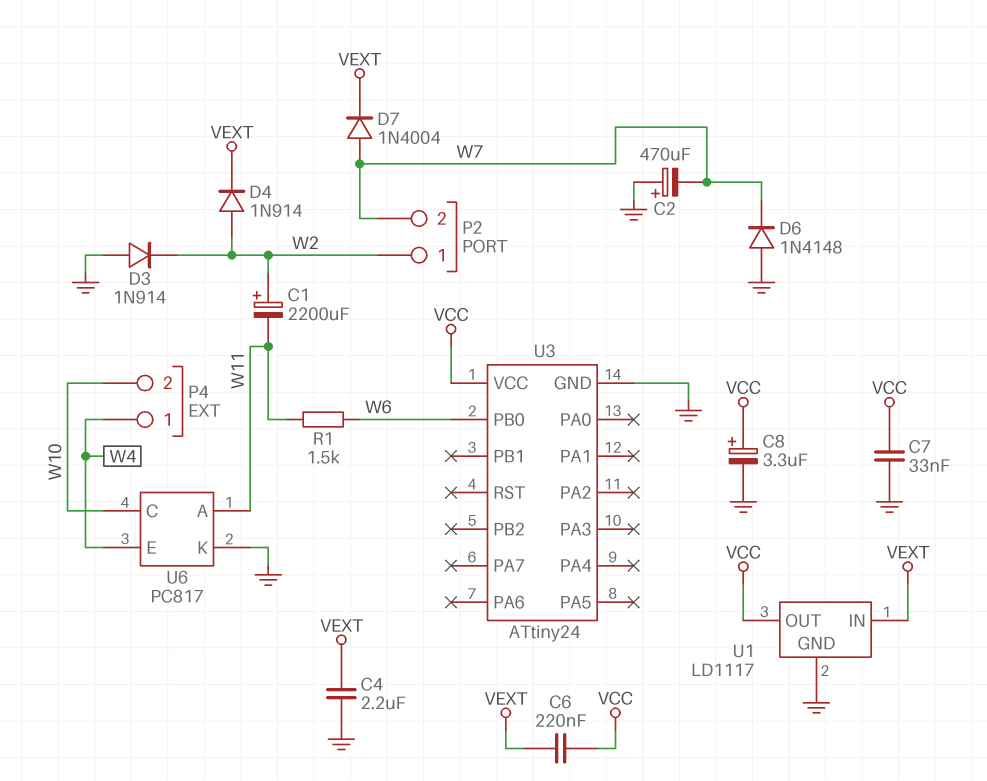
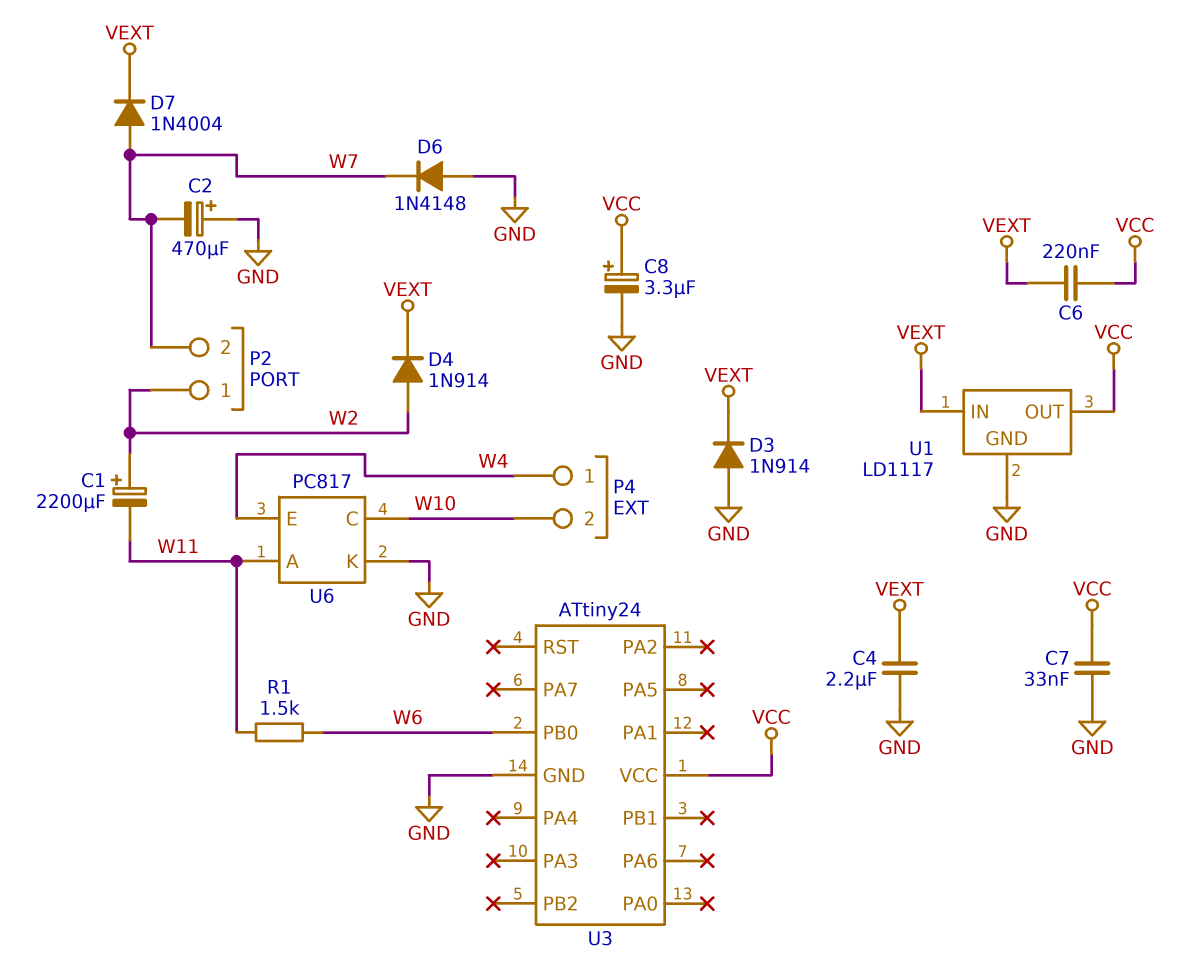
D3: diode 1N914 (A GND, K W2) -> diode 1N914 (A GND, K VEXT)

